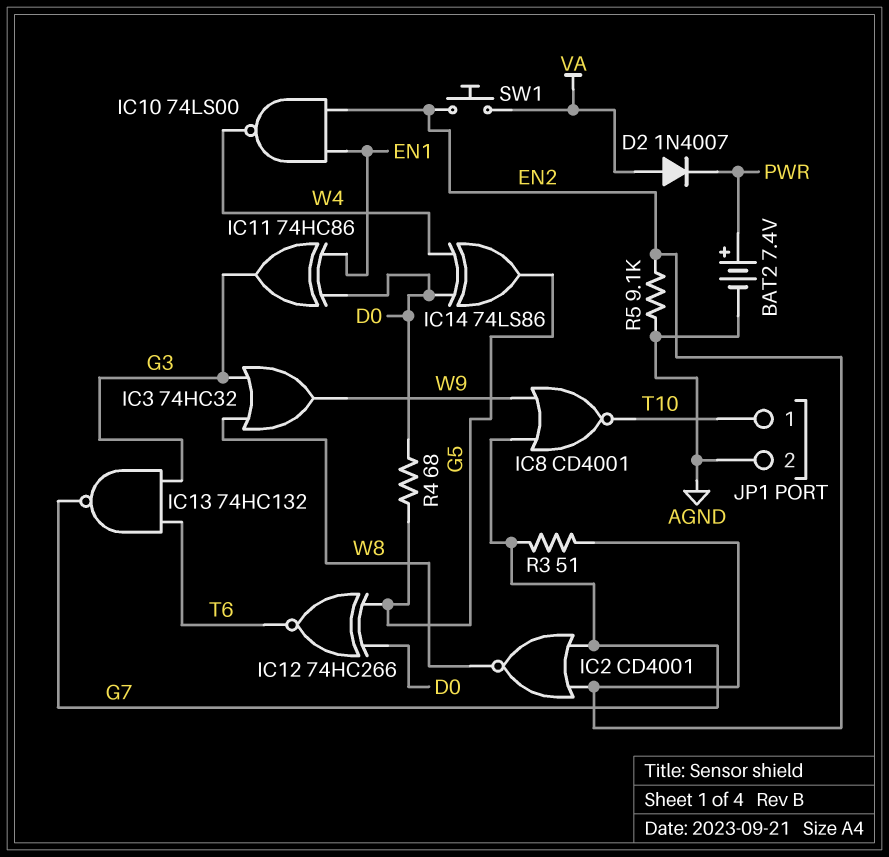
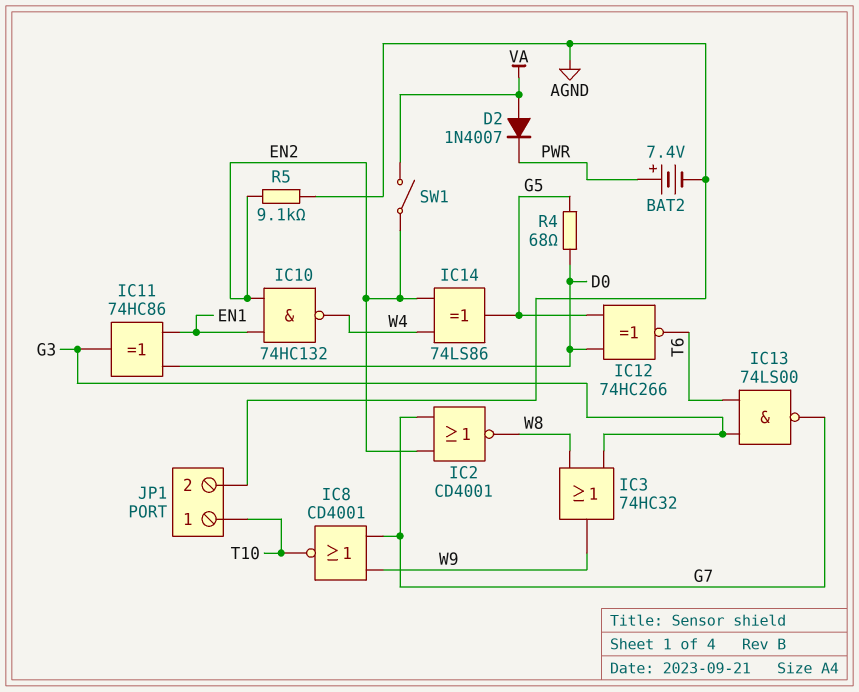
IC10: NAND 74LS00 (in EN1, in EN2, out W4) -> NAND 74HC132 (in EN1, in EN2, out W4)
IC13: NAND 74HC132 (in G3, in T6, out G7) -> NAND 74LS00 (in G3, in T6, out G7)
IC14: XOR 74LS86 (in D0, in W4, out G5) -> XOR 74LS86 (in EN2, in W4, out G5)
R3: 51 (EN2, G7) -> none
SW1: button (EN2, VA) -> switch (EN2, VA)

